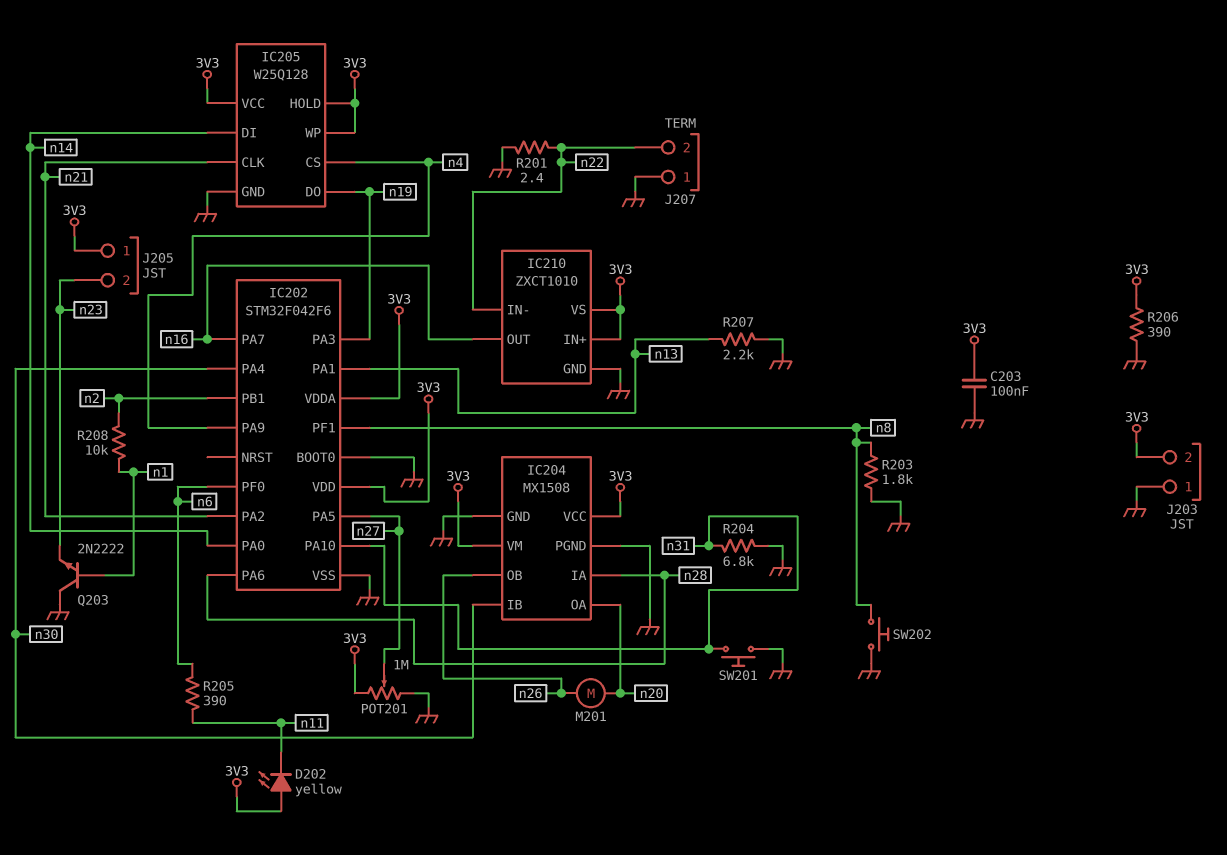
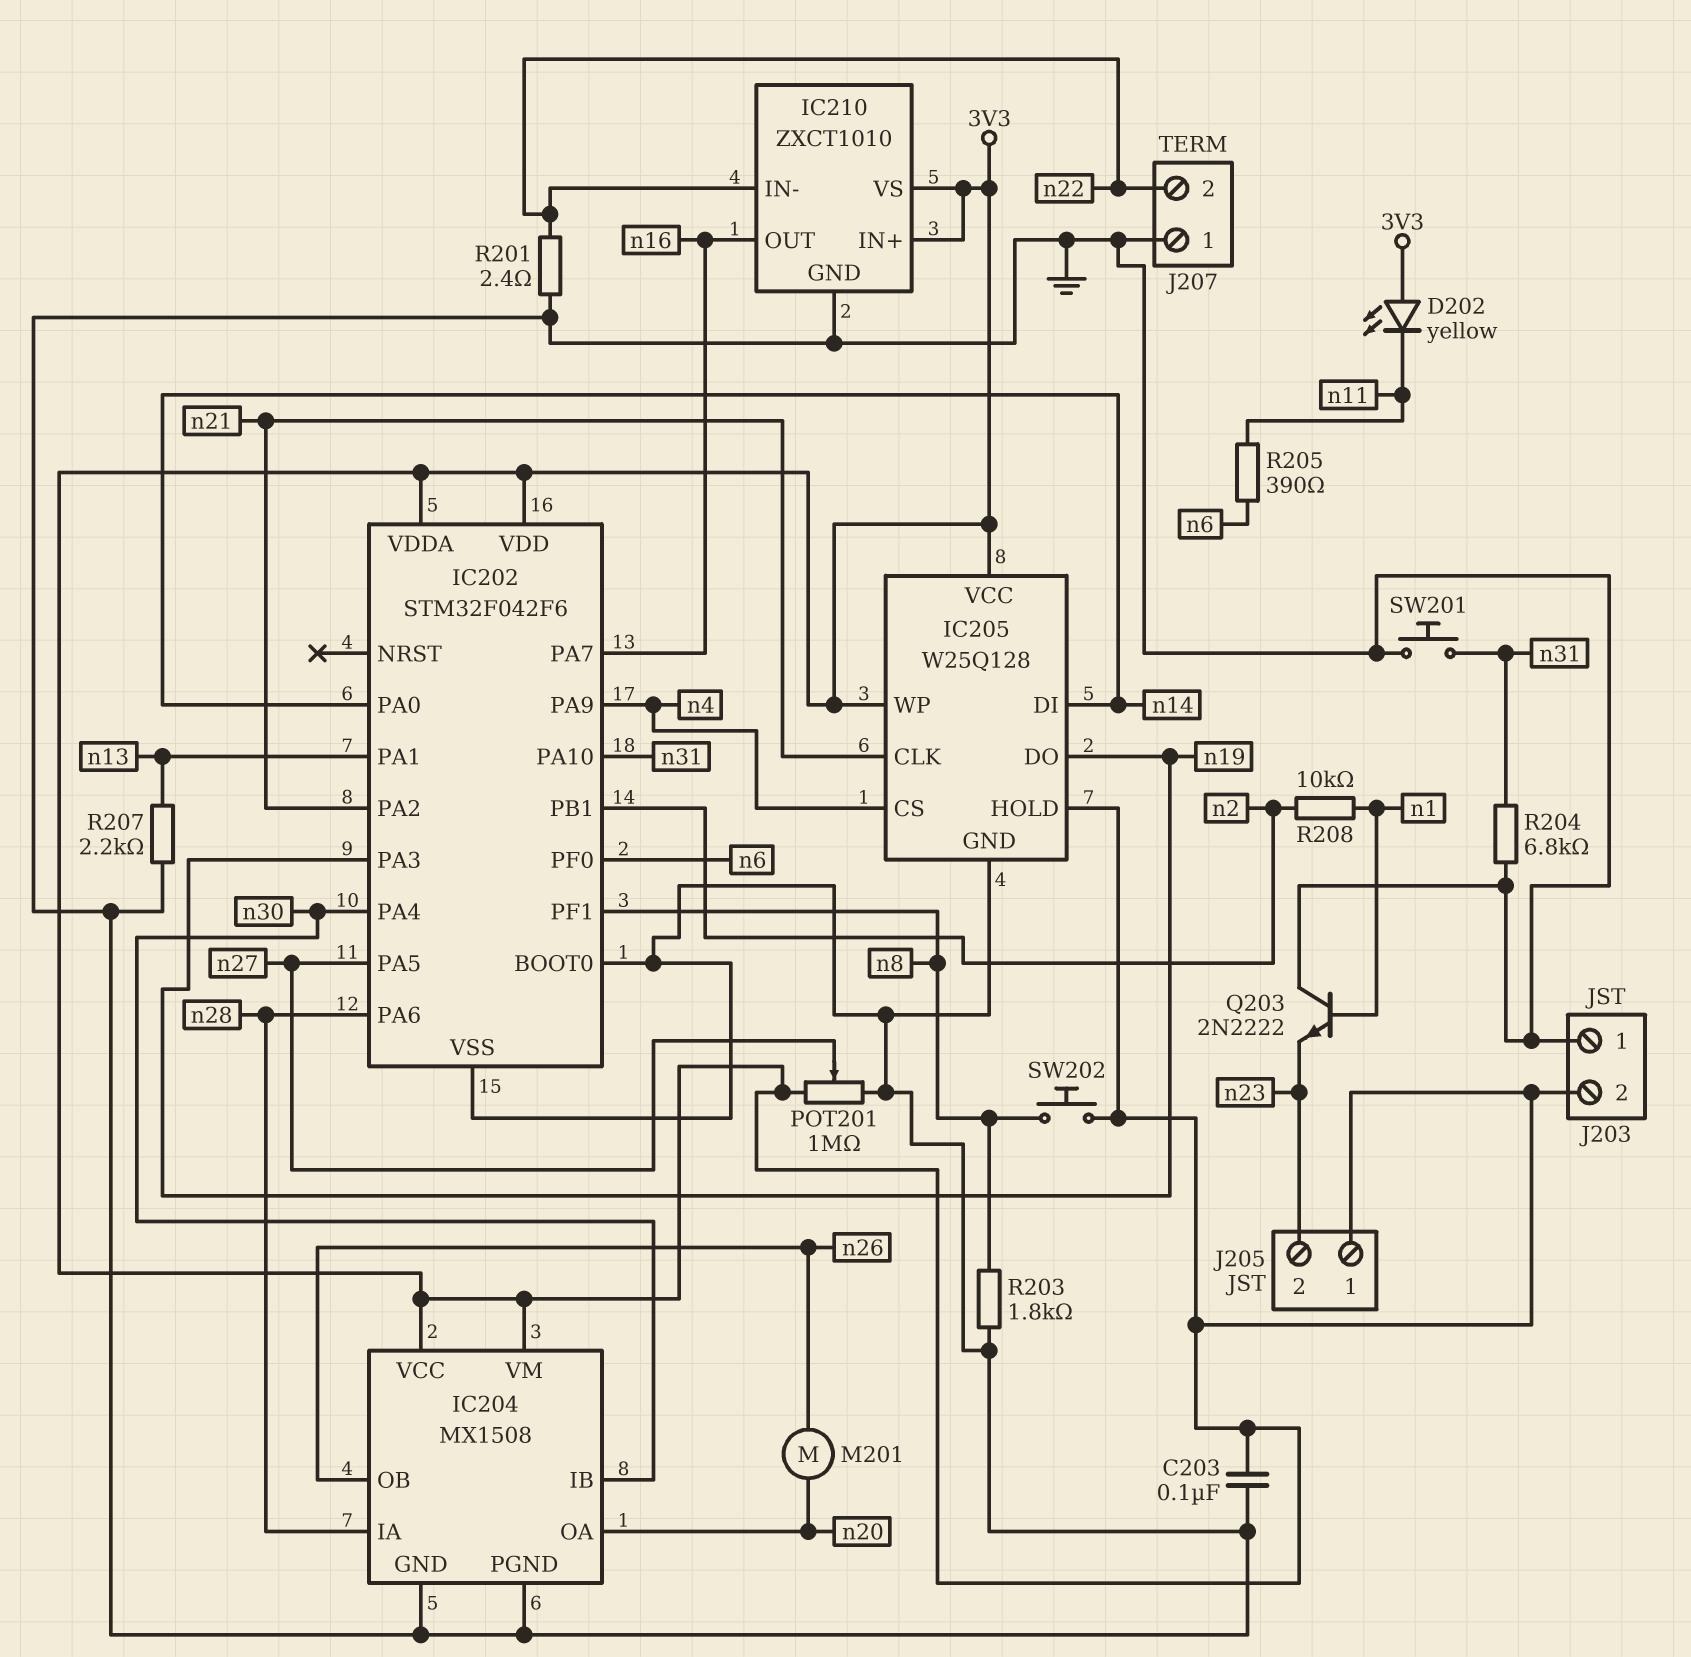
R206: 390 (3V3, GND) -> none
SW202: button (GND, n8) -> button (3V3, n8)

